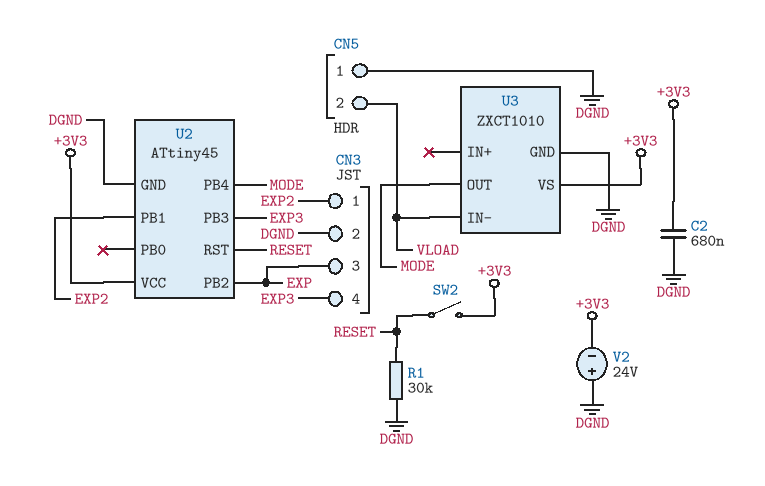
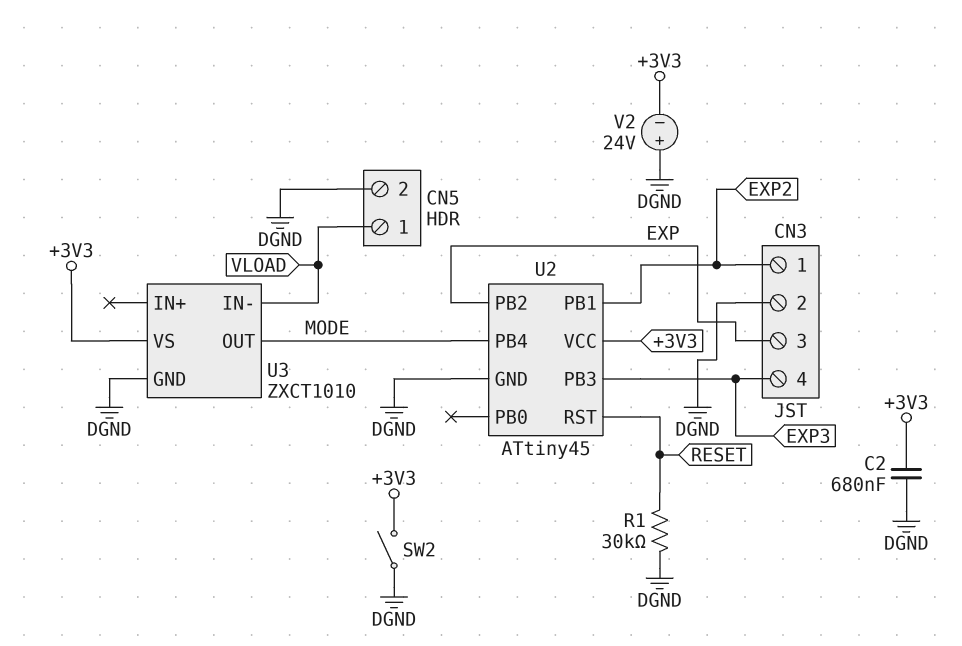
CN5 pin 1: DGND -> VLOAD
CN5 pin 2: VLOAD -> DGND
SW2: switch (+3V3, RESET) -> switch (+3V3, DGND)

